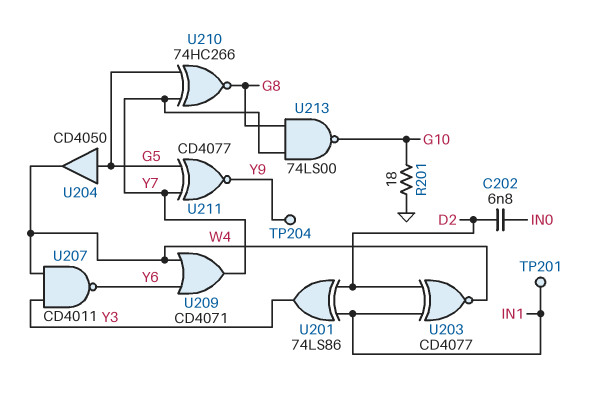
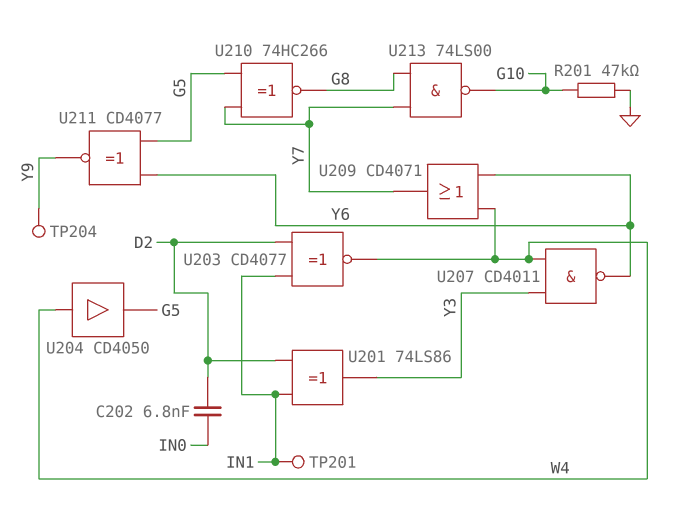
R201: 18 (G10, GND) -> 47k (G10, GND)
U204: buffer CD4050 (in G5, out W4) -> buffer CD4050 (in W4, out G5)
U211: XNOR CD4077 (in G5, in Y7, out Y9) -> XNOR CD4077 (in G5, in Y6, out Y9)

